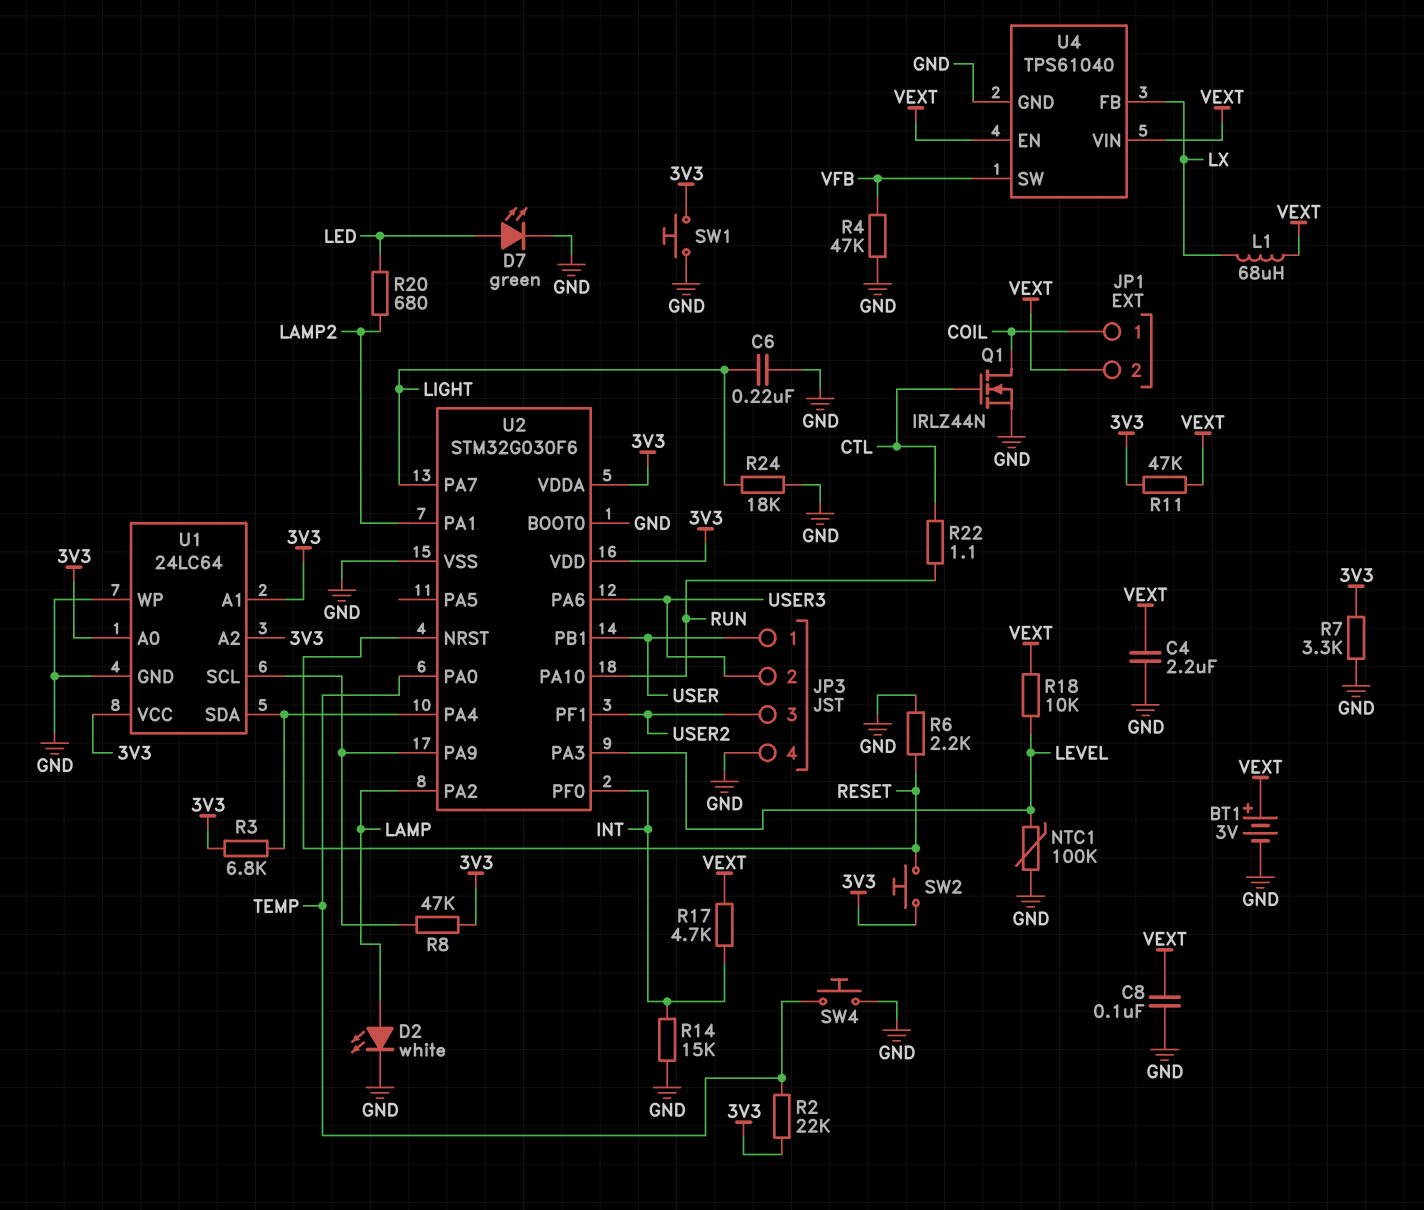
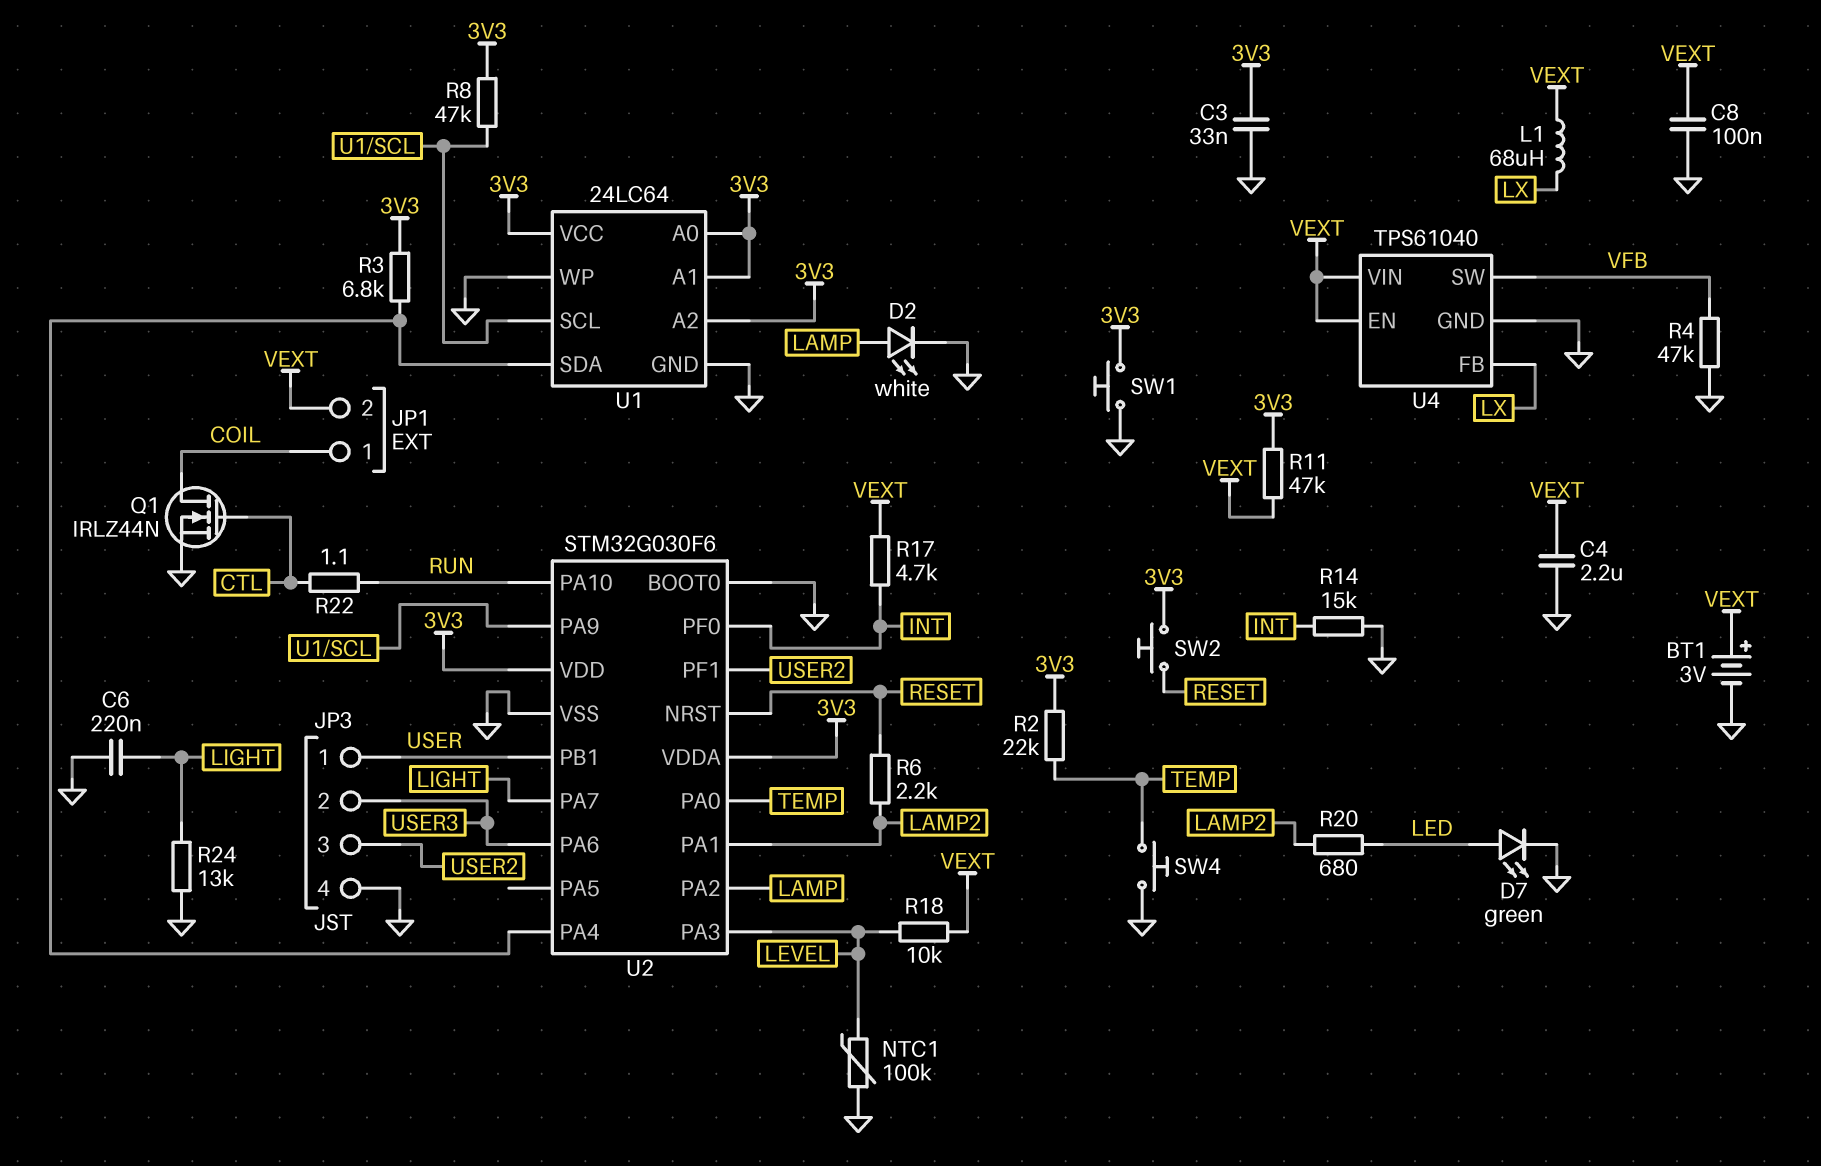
C3: none -> 33nF (3V3, GND)
R6: 2.2k (GND, RESET) -> 2.2k (LAMP2, RESET)
R7: 3.3k (3V3, GND) -> none
R24: 18k (GND, LIGHT) -> 13k (GND, LIGHT)

